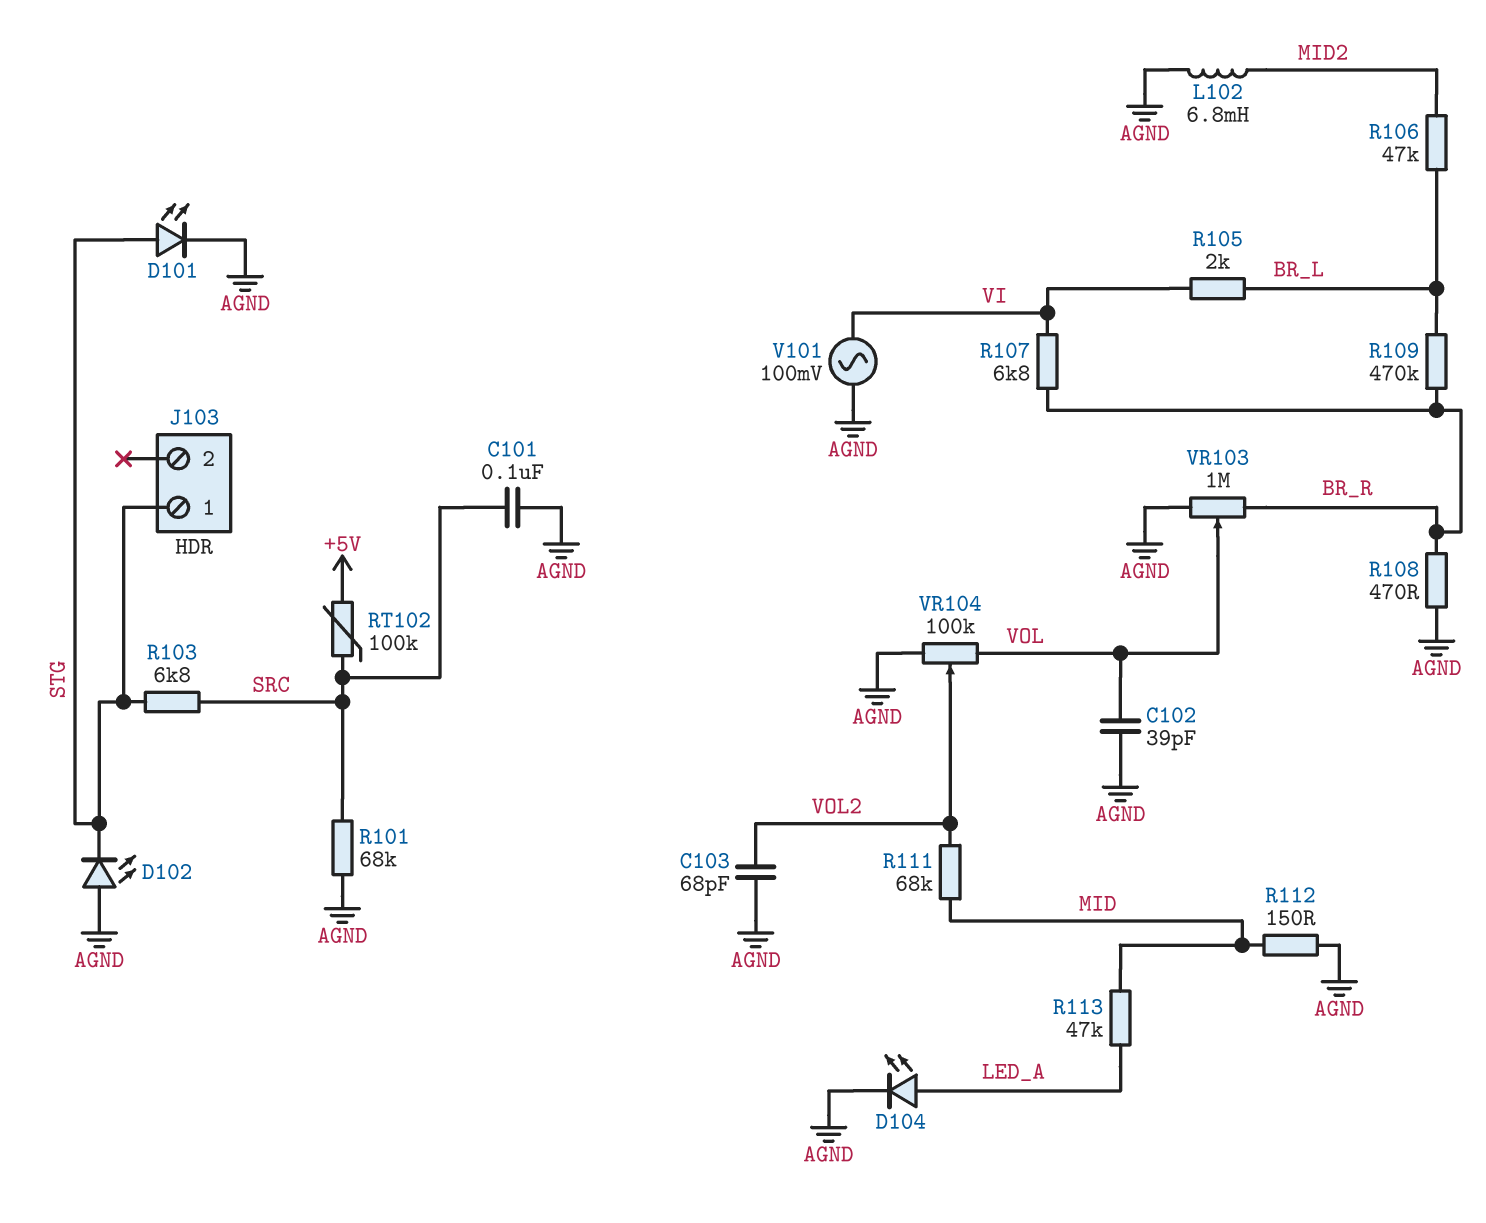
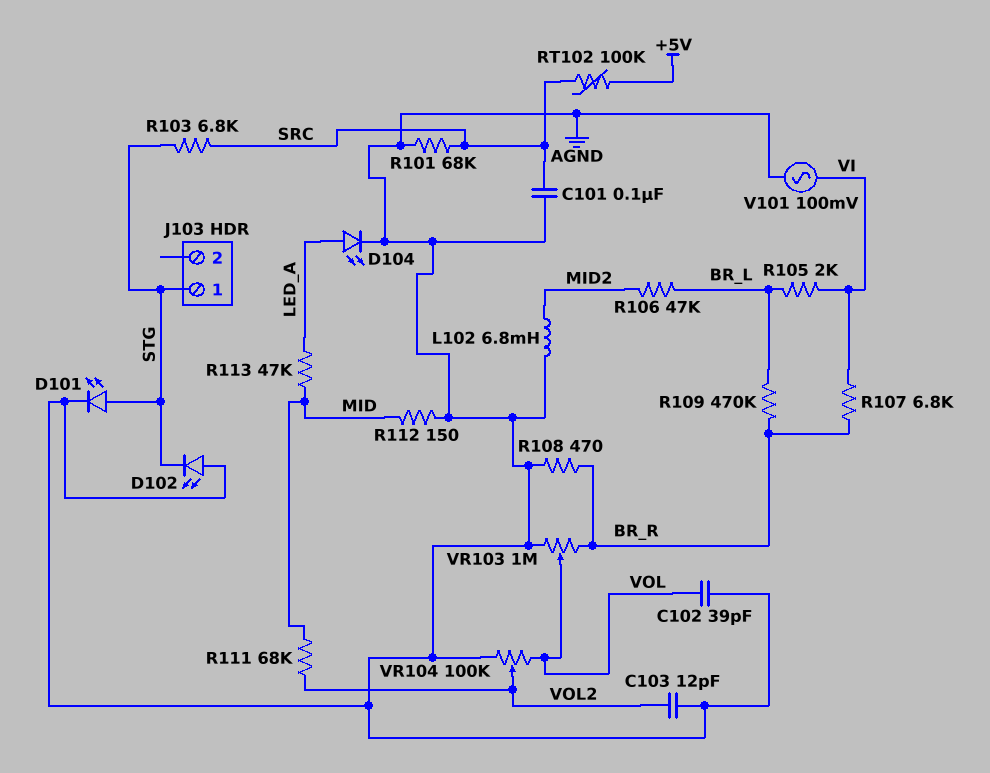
C103: 68pF (AGND, VOL2) -> 12pF (AGND, VOL2)

